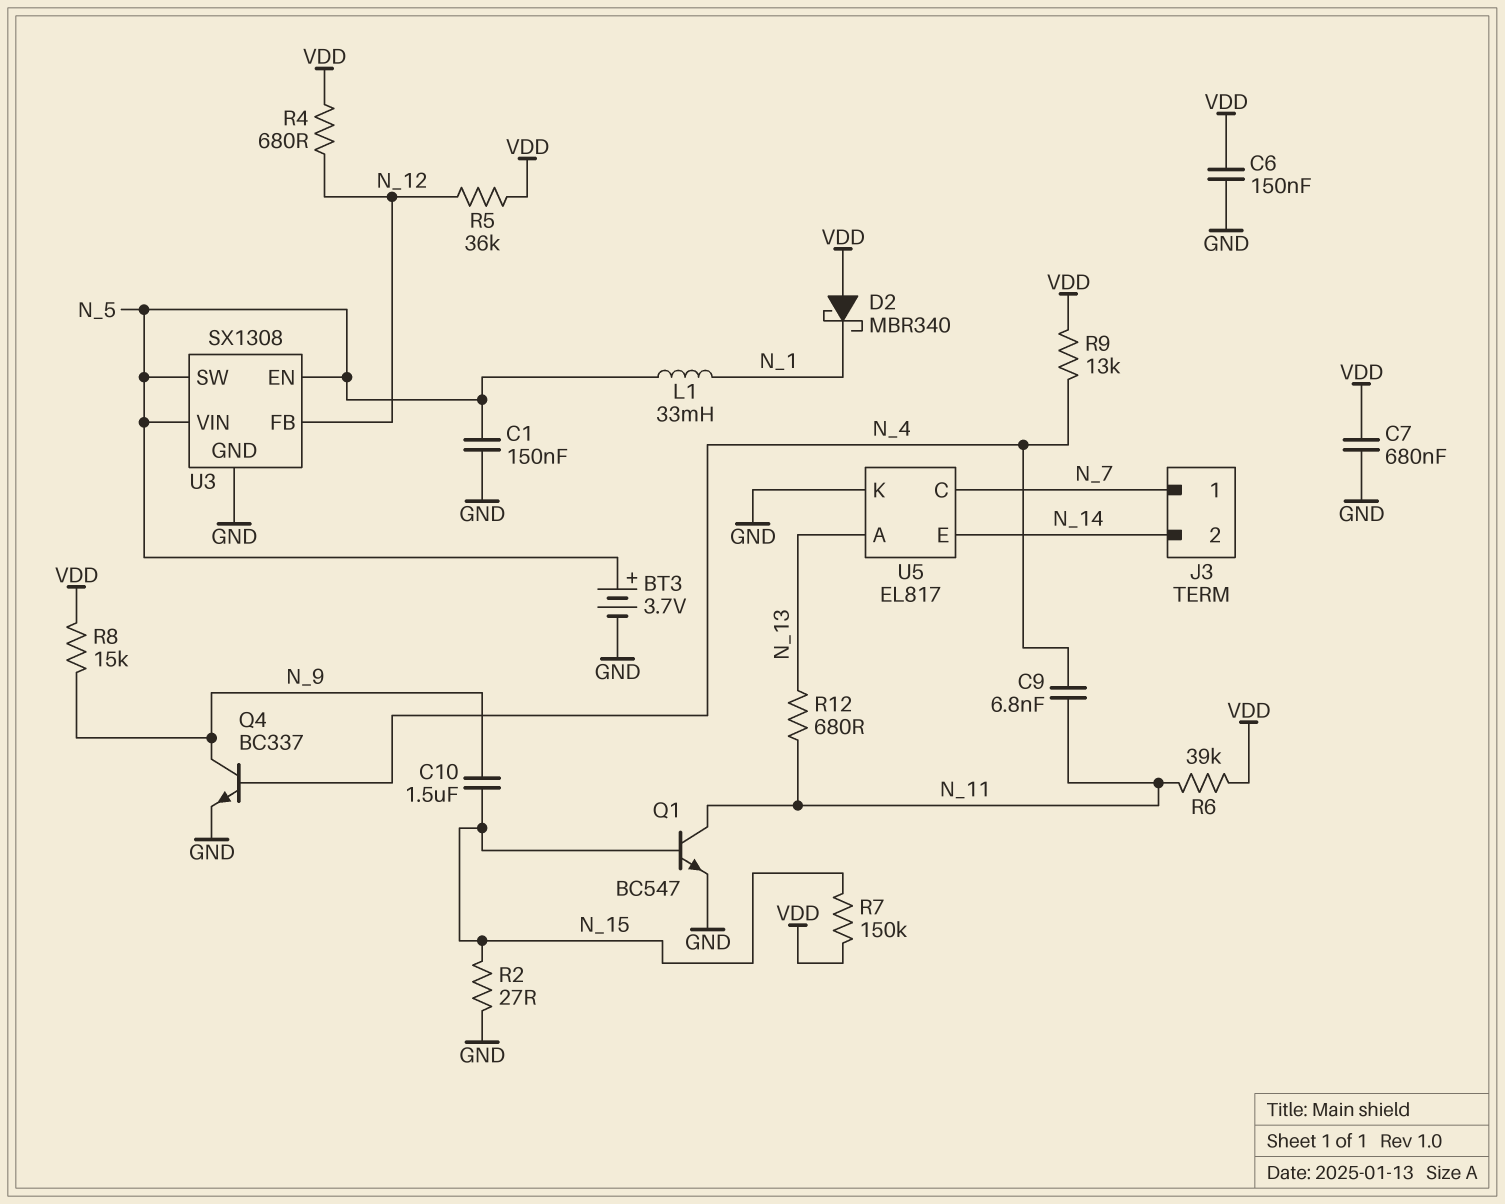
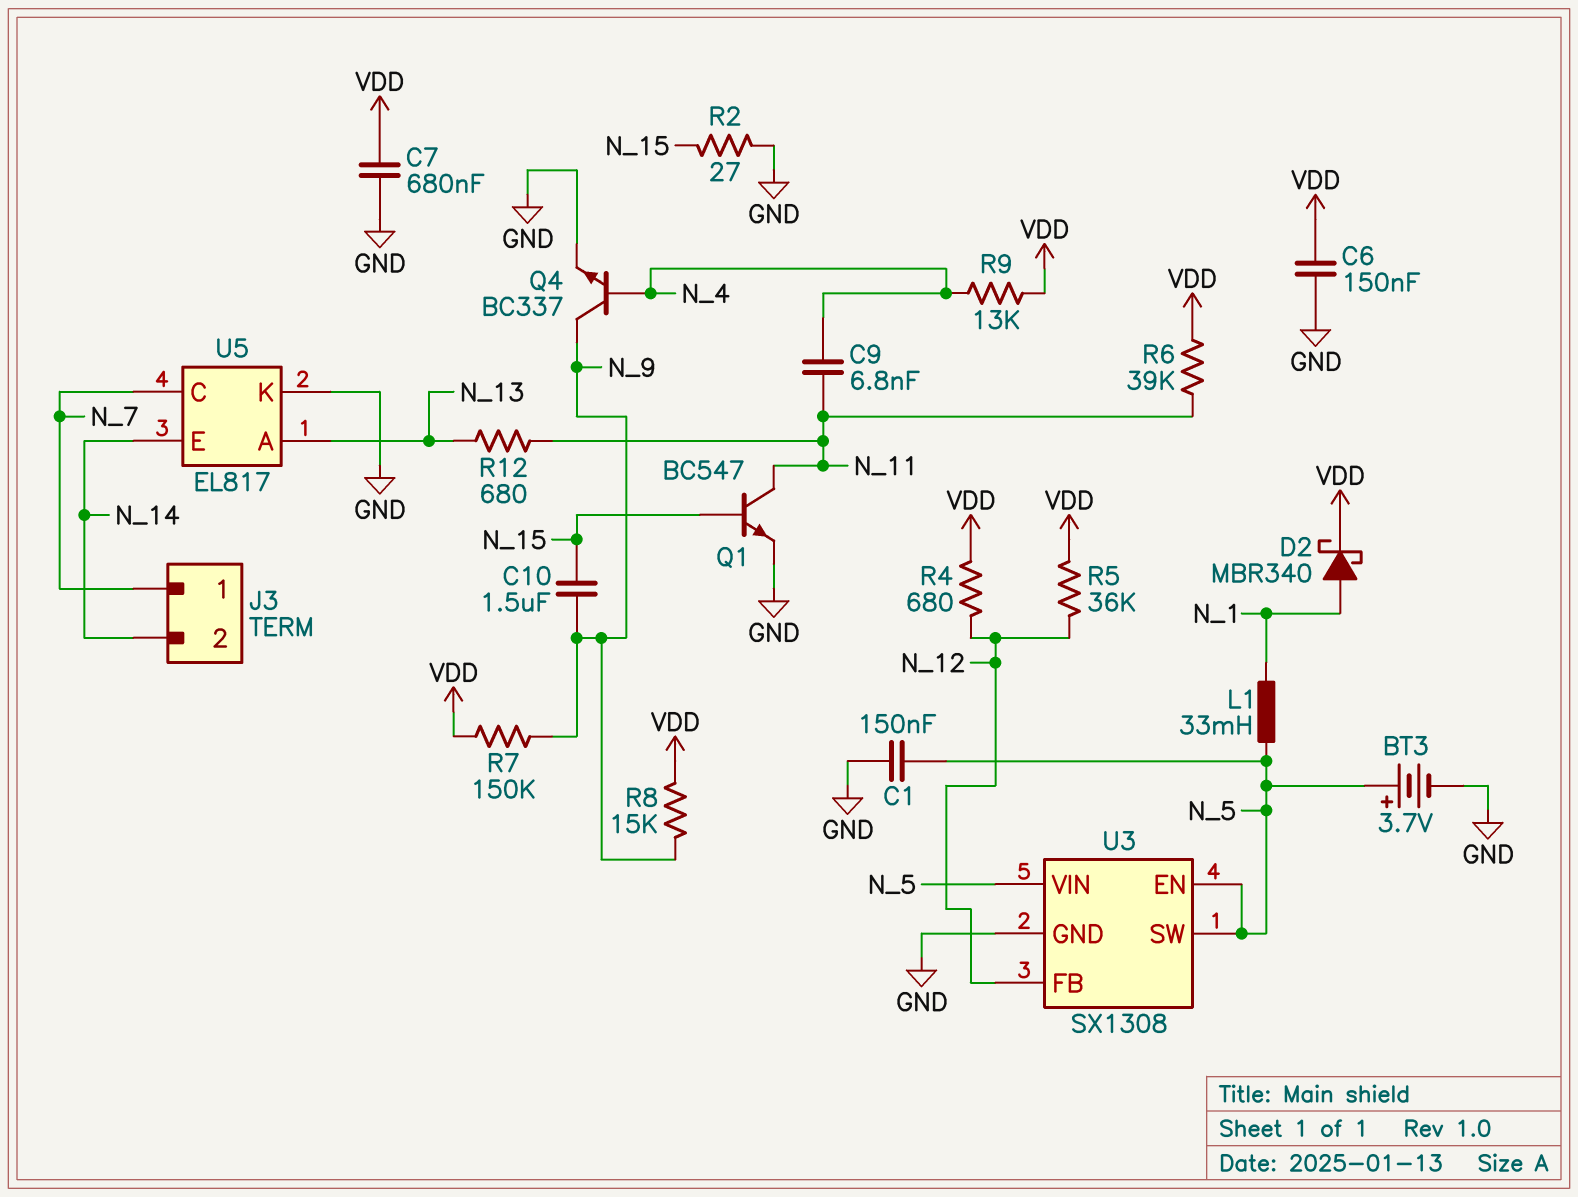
D2: schottky MBR340 (A VDD, K N_1) -> schottky MBR340 (A N_1, K VDD)
R7: 150k (N_15, VDD) -> 150k (N_9, VDD)

